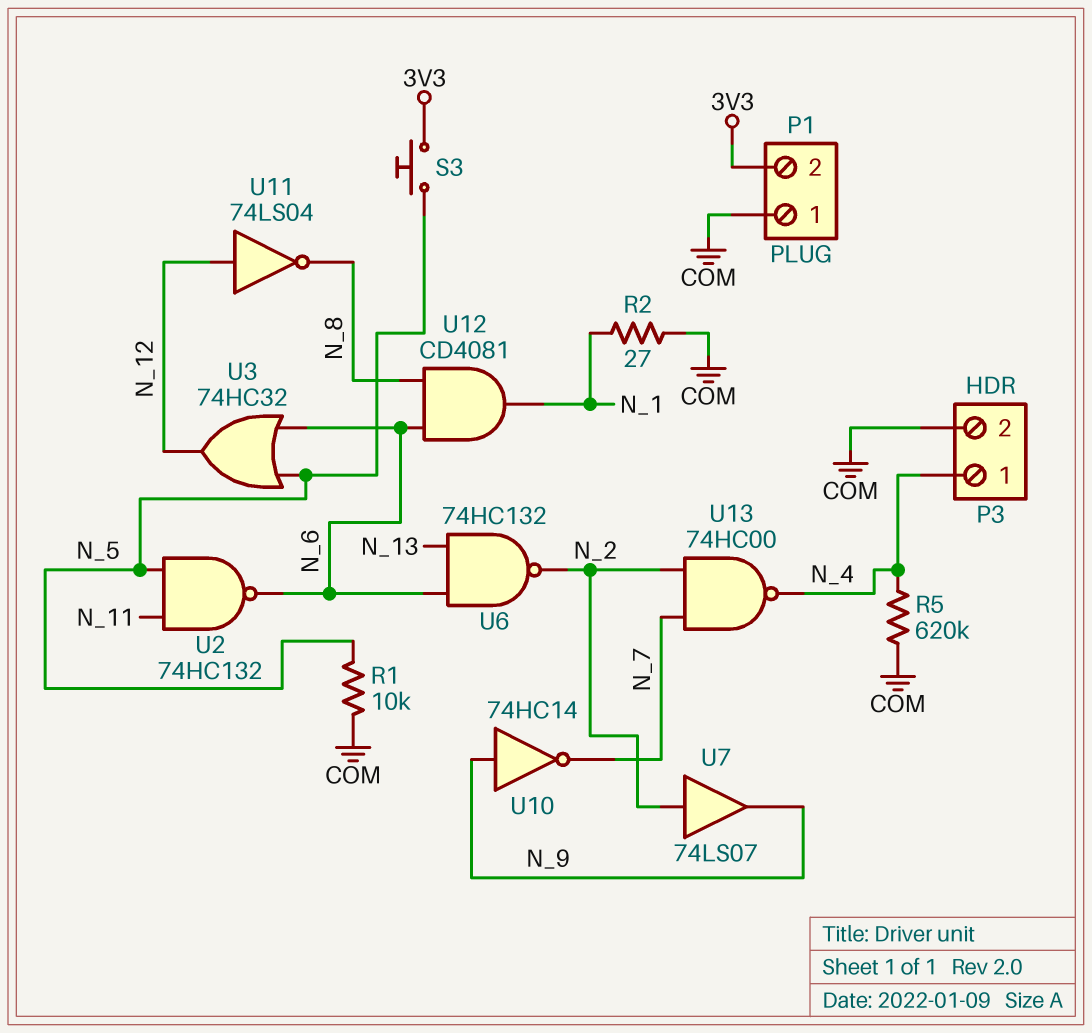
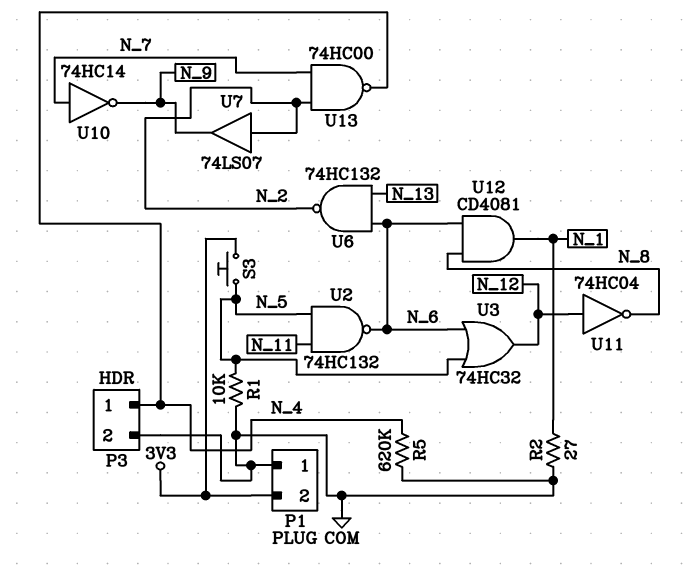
U10: NOT 74HC14 (in N_9, out N_7) -> NOT 74HC14 (in N_7, out N_9)
U11: NOT 74LS04 (in N_12, out N_8) -> NOT 74HC04 (in N_12, out N_8)

